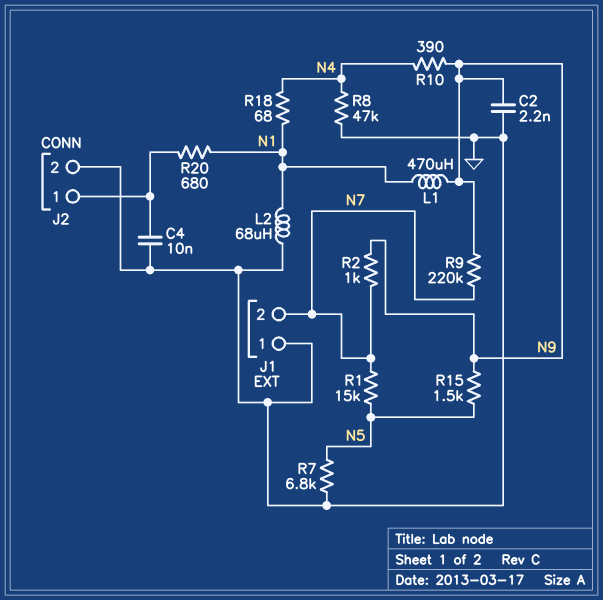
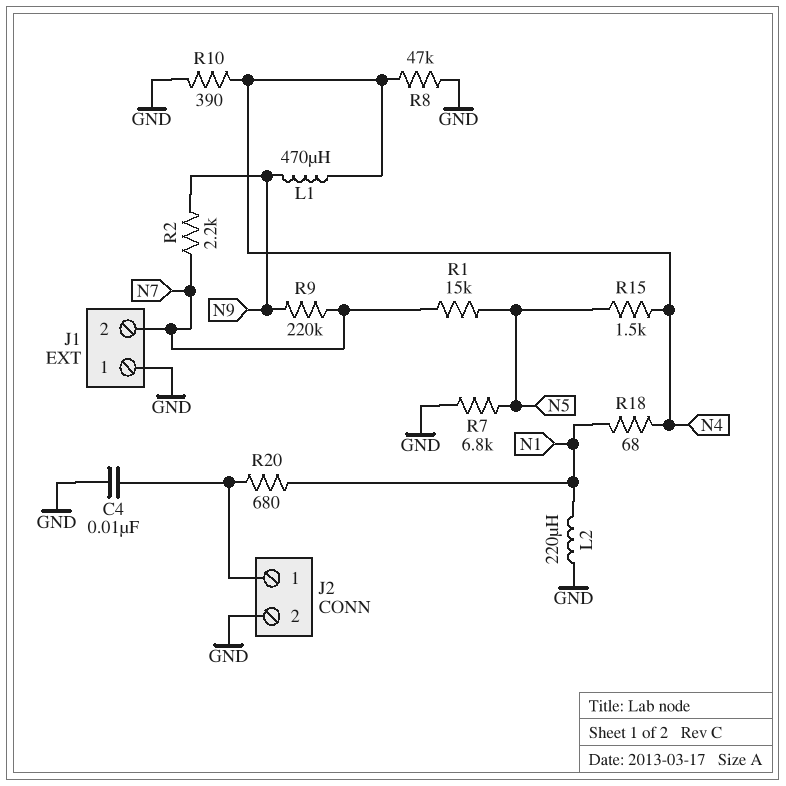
C2: 2.2nF (GND, N9) -> none
L1: 470uH (N1, N9) -> 470uH (N4, N9)
L2: 68uH (GND, N1) -> 220uH (GND, N1)
R2: 1k (N7, N9) -> 2.2k (N7, N9)
R10: 390 (N4, N9) -> 390 (GND, N4)
R15: 1.5k (N5, N9) -> 1.5k (N4, N5)

